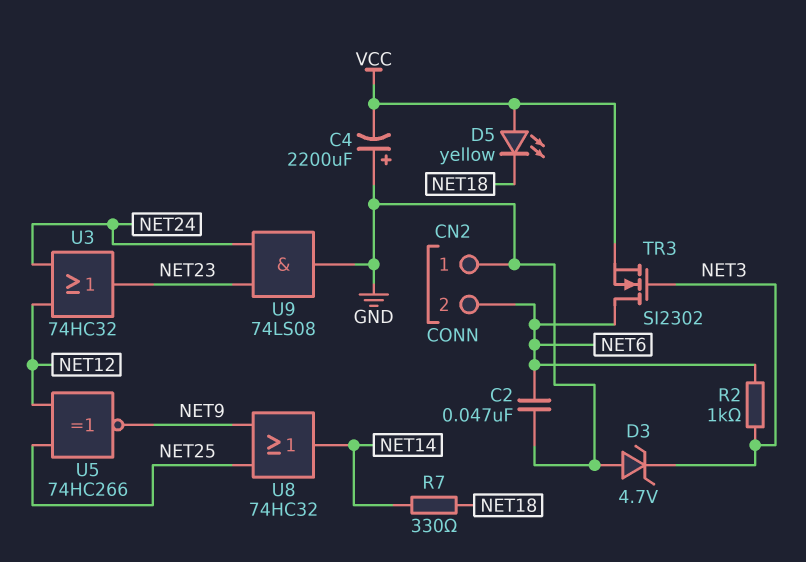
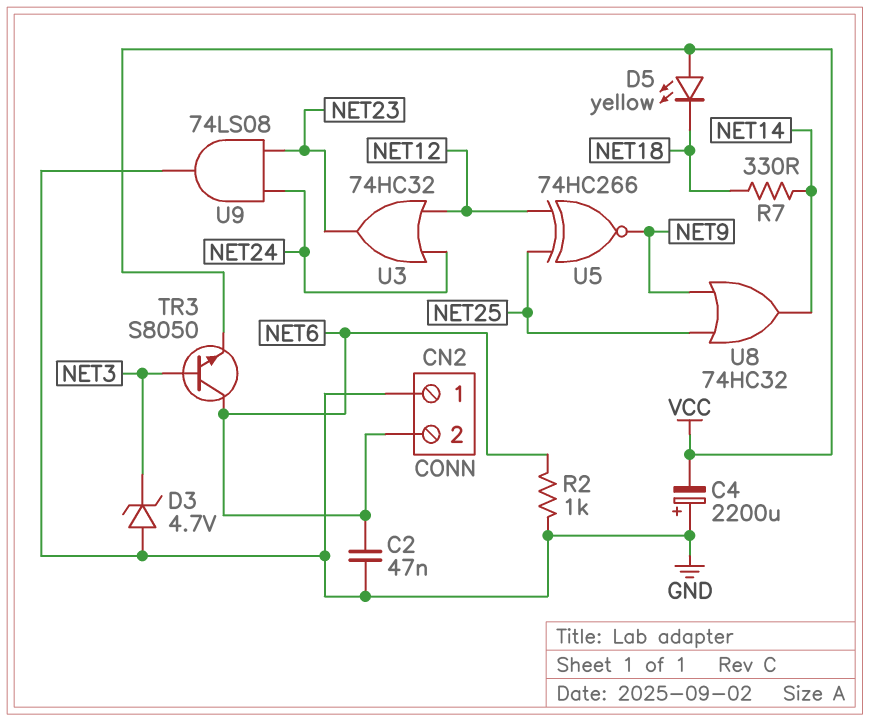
R2: 1k (NET3, NET6) -> 1k (GND, NET6)
TR3: NMOS SI2302 (G NET3, D NET6, S VCC) -> NPN S8050 (B NET3, C NET6, E VCC)

